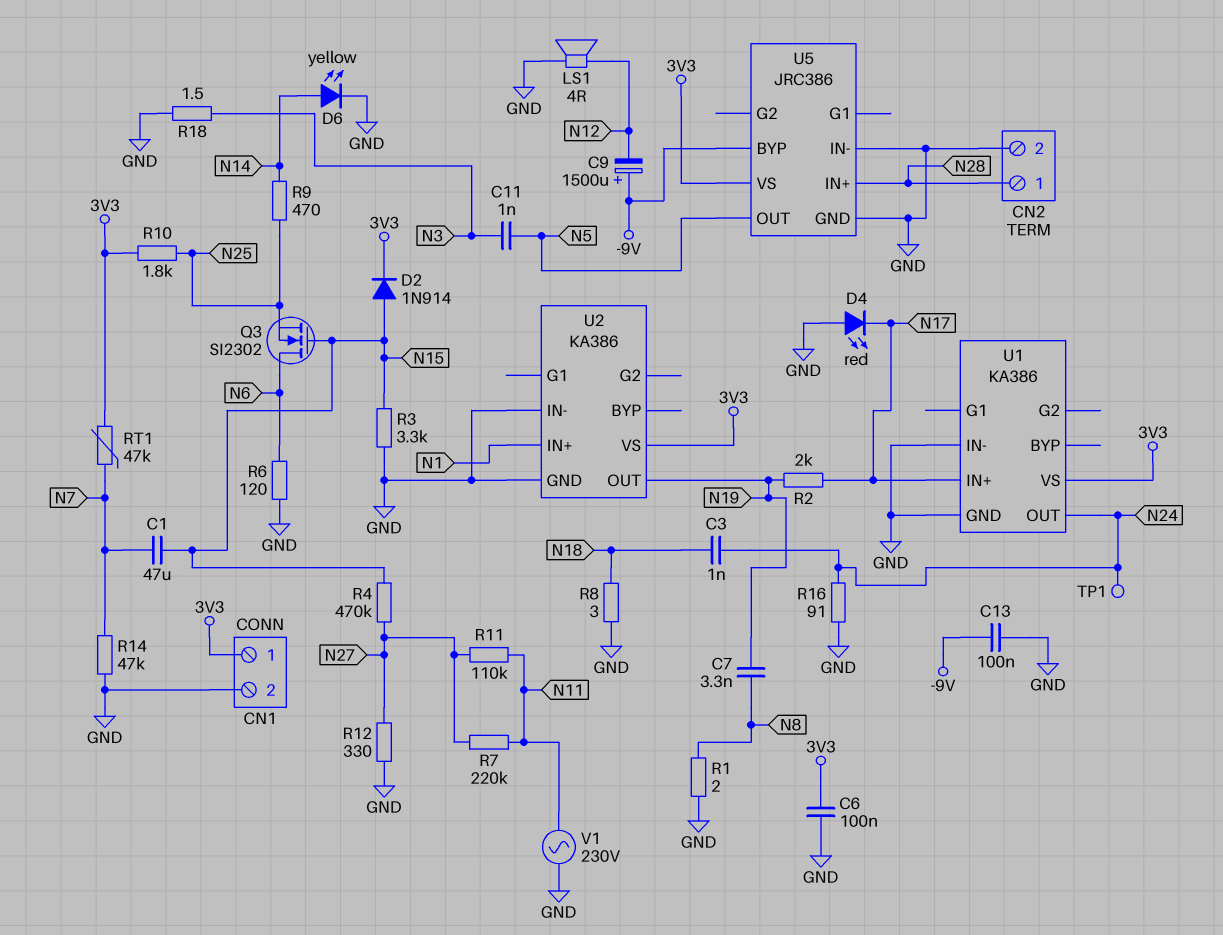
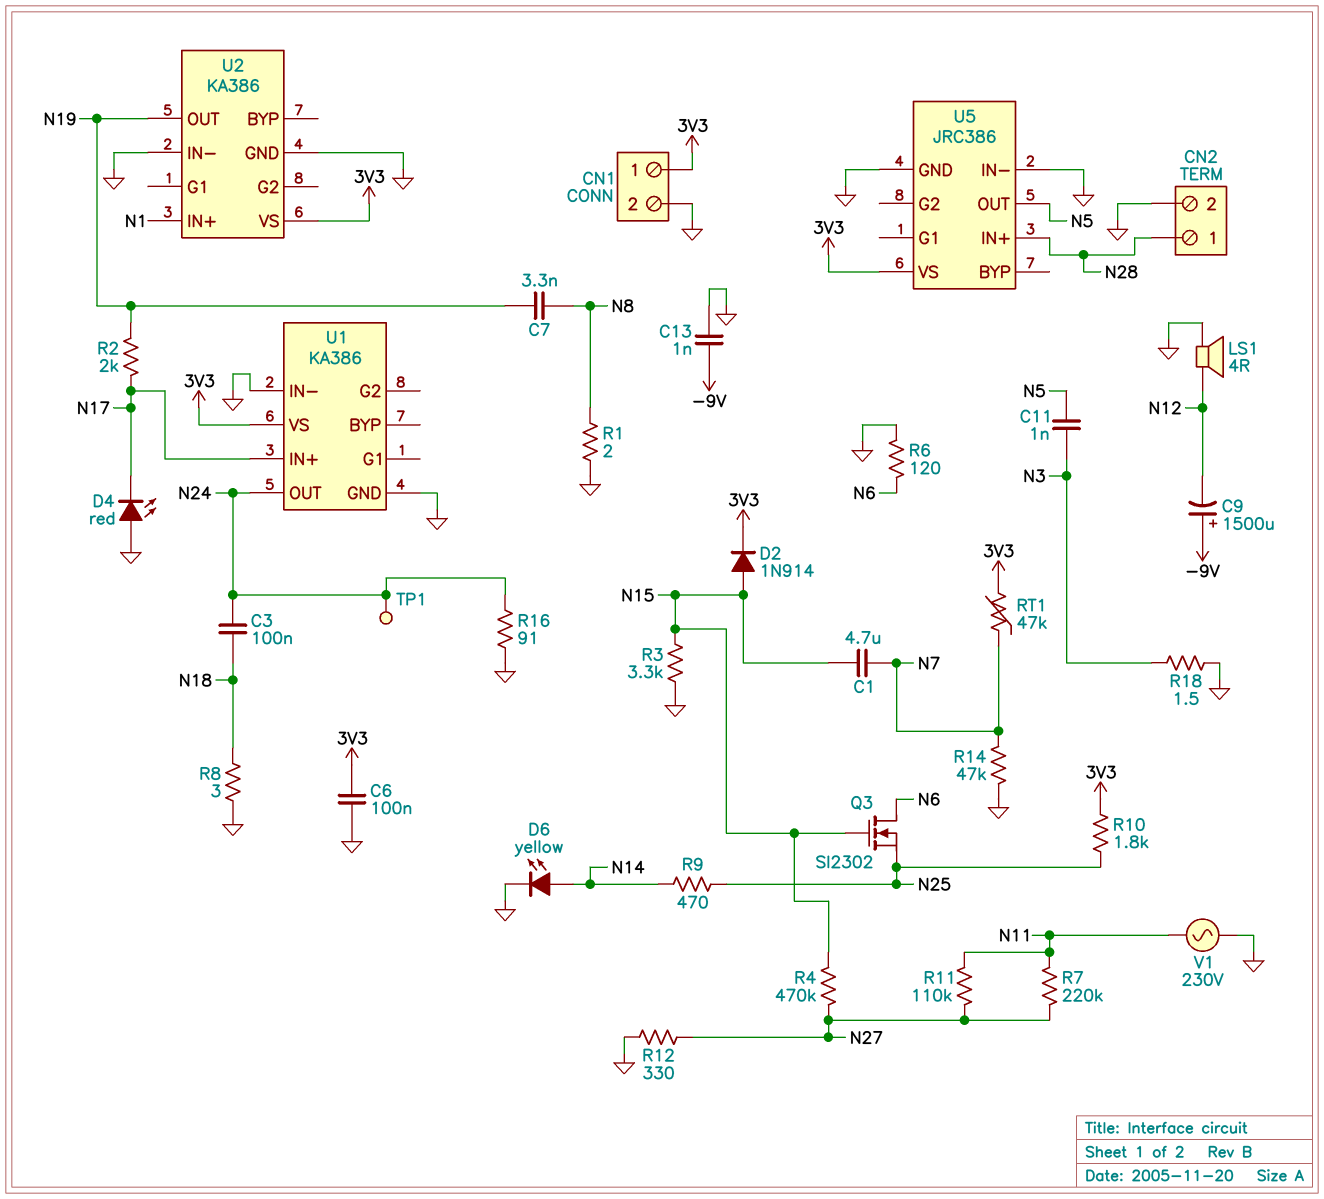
C1: 47uF (N7, N15) -> 4.7uF (N7, N15)
C3: 1nF (N18, N24) -> 100nF (N18, N24)
C13: 100nF (-9V, GND) -> 1nF (-9V, GND)
U5 pin BYP: -9V -> none

